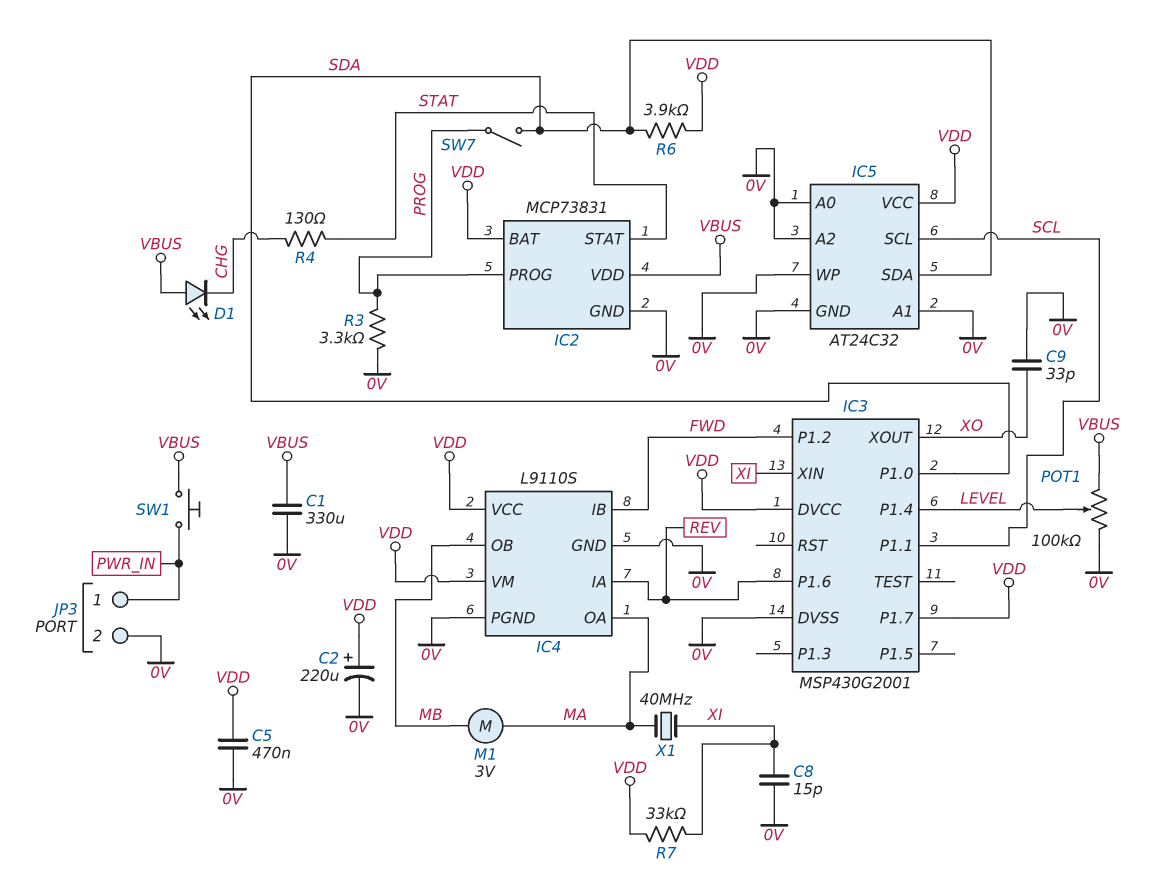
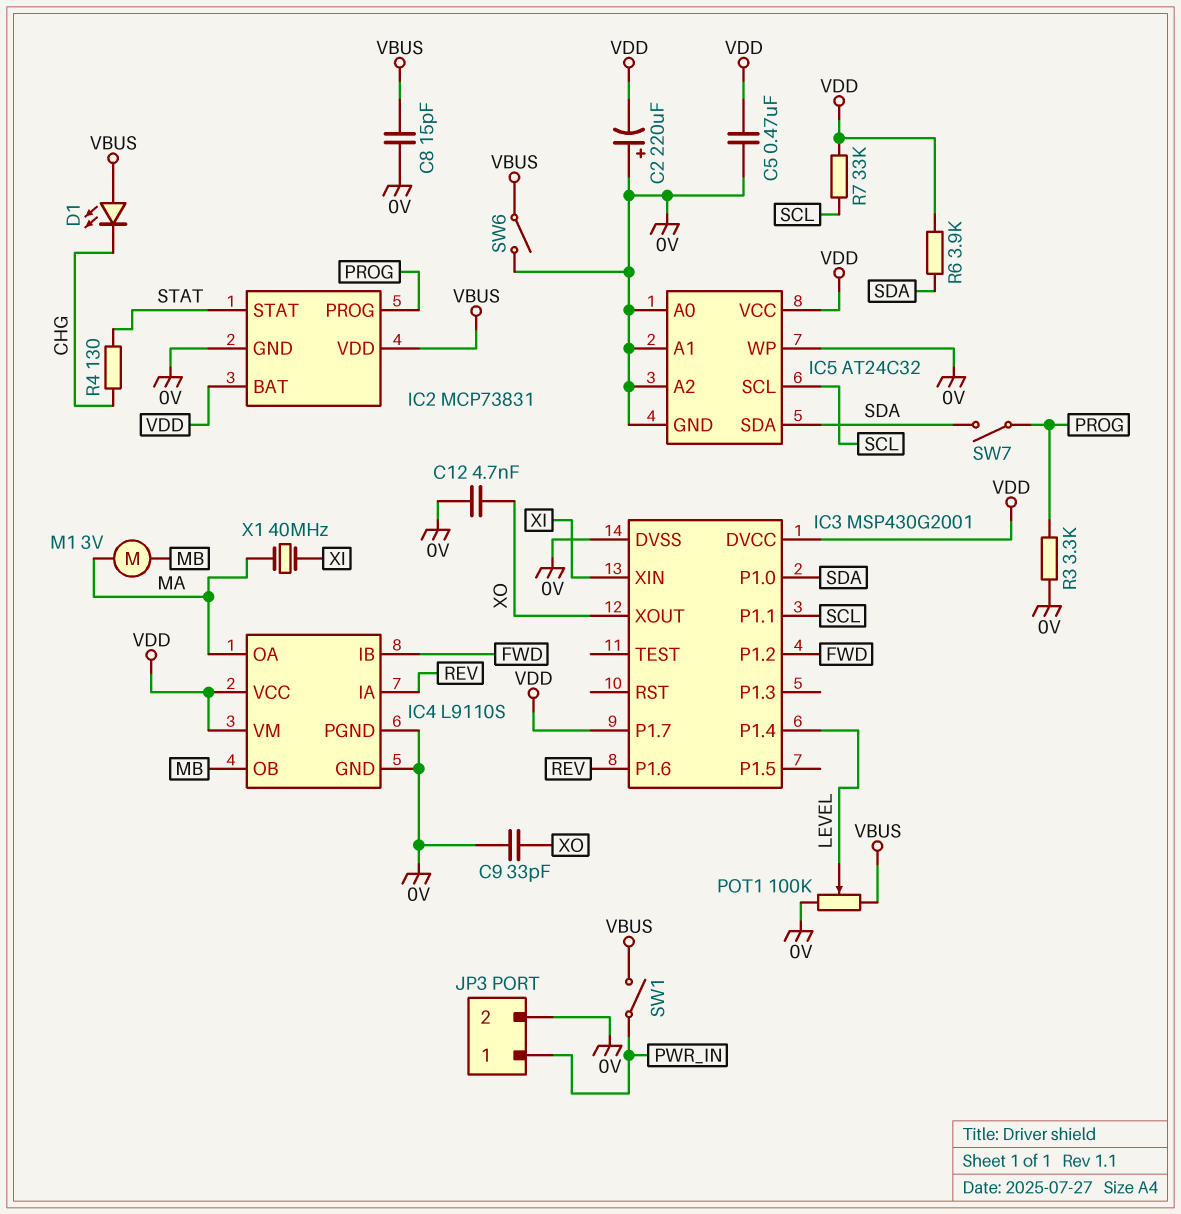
C1: 330uF (0V, VBUS) -> none
C2: 220uF (plus VDD, minus 0V) -> 220uF (plus 0V, minus VDD)
C8: 15pF (0V, XI) -> 15pF (0V, VBUS)
C12: none -> 4.7nF (0V, XO)
R7: 33k (VDD, XI) -> 33k (SCL, VDD)
SW1: button (PWR_IN, VBUS) -> switch (PWR_IN, VBUS)
SW6: none -> switch (0V, VBUS)

